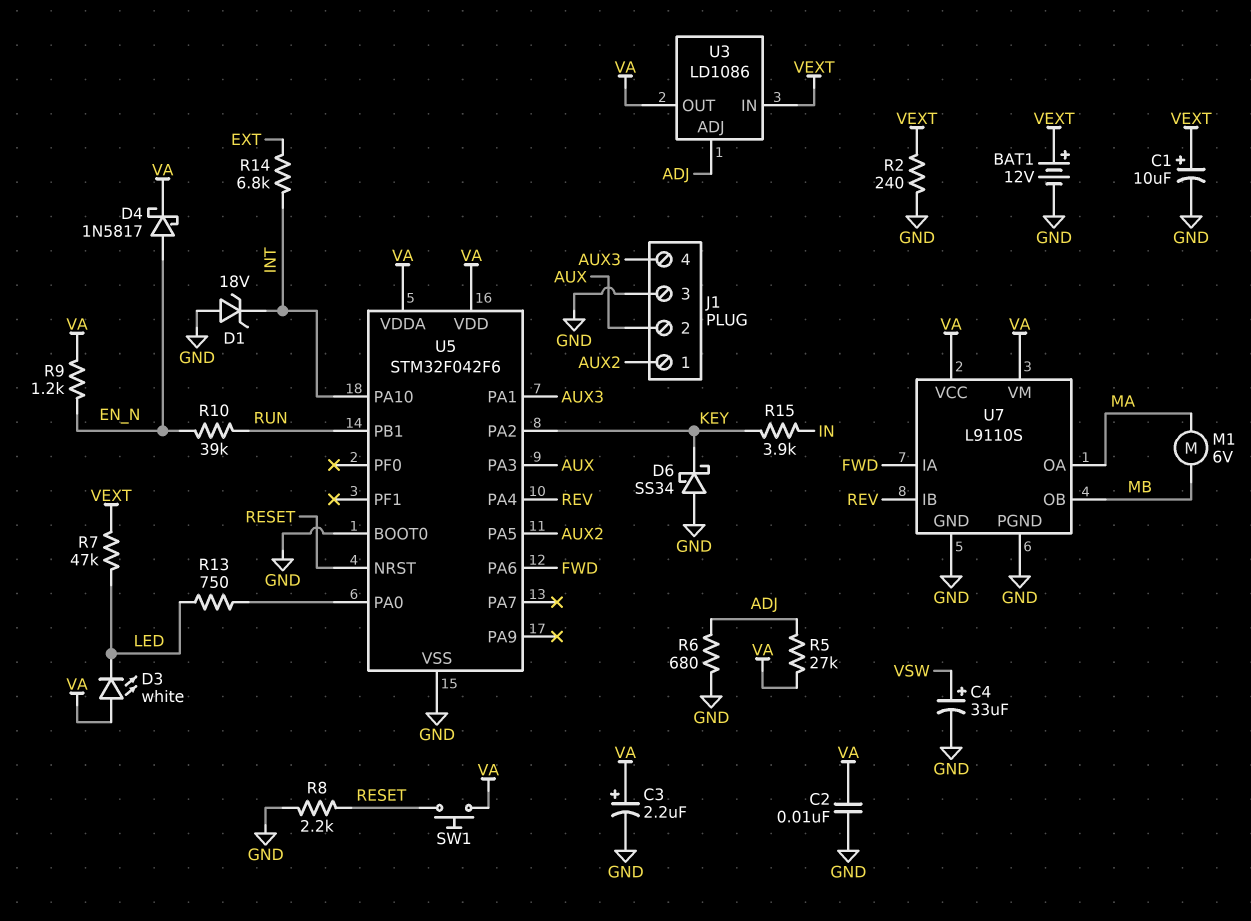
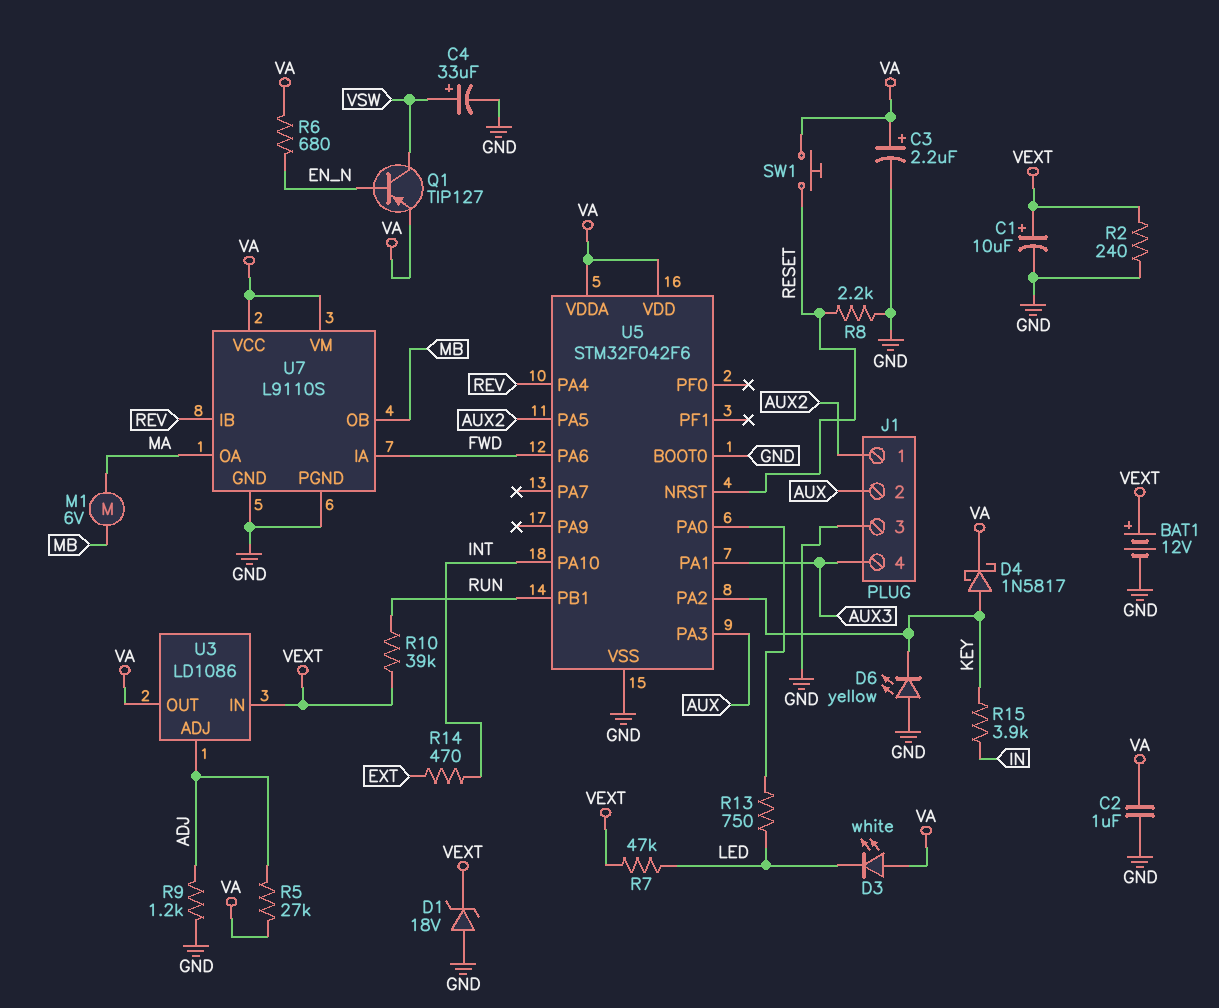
C2: 10nF (GND, VA) -> 1uF (GND, VA)
D1: zener 18V (A GND, K INT) -> zener 18V (A GND, K VEXT)
D4: schottky 1N5817 (A EN_N, K VA) -> schottky 1N5817 (A KEY, K VA)
D6: schottky SS34 (A GND, K KEY) -> LED yellow (A GND, K KEY)
Q1: none -> PNP TIP127 (B EN_N, C VSW, E VA)
R6: 680 (ADJ, GND) -> 680 (EN_N, VA)
R9: 1.2k (EN_N, VA) -> 1.2k (ADJ, GND)
R10: 39k (EN_N, RUN) -> 39k (RUN, VEXT)
R14: 6.8k (EXT, INT) -> 470 (EXT, INT)

